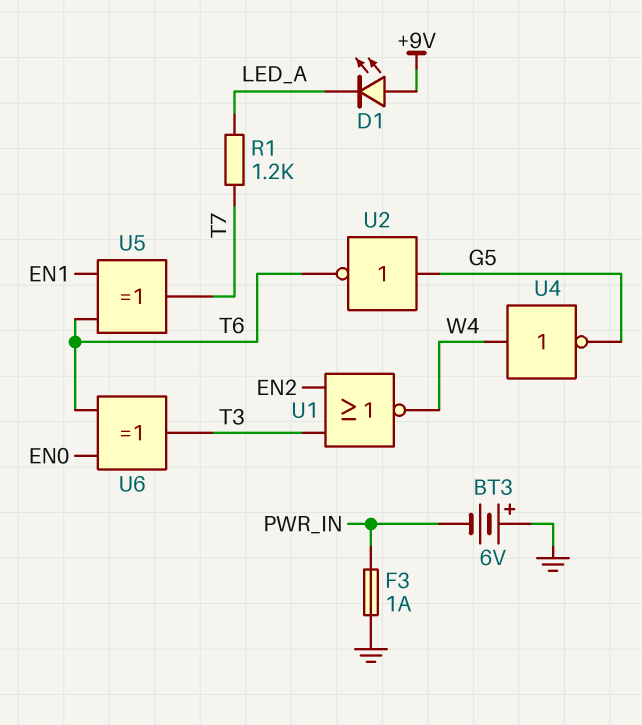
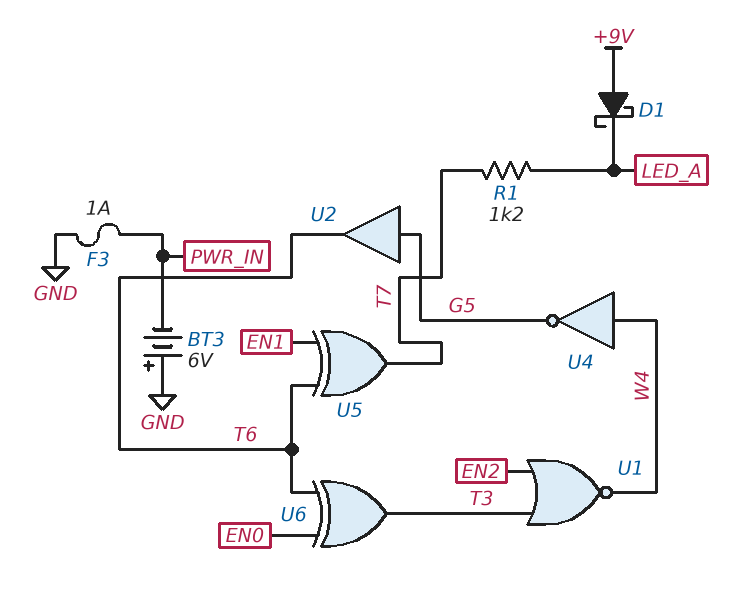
D1: LED (A +9V, K LED_A) -> schottky (A +9V, K LED_A)
U2: NOT (in G5, out T6) -> buffer (in G5, out T6)

